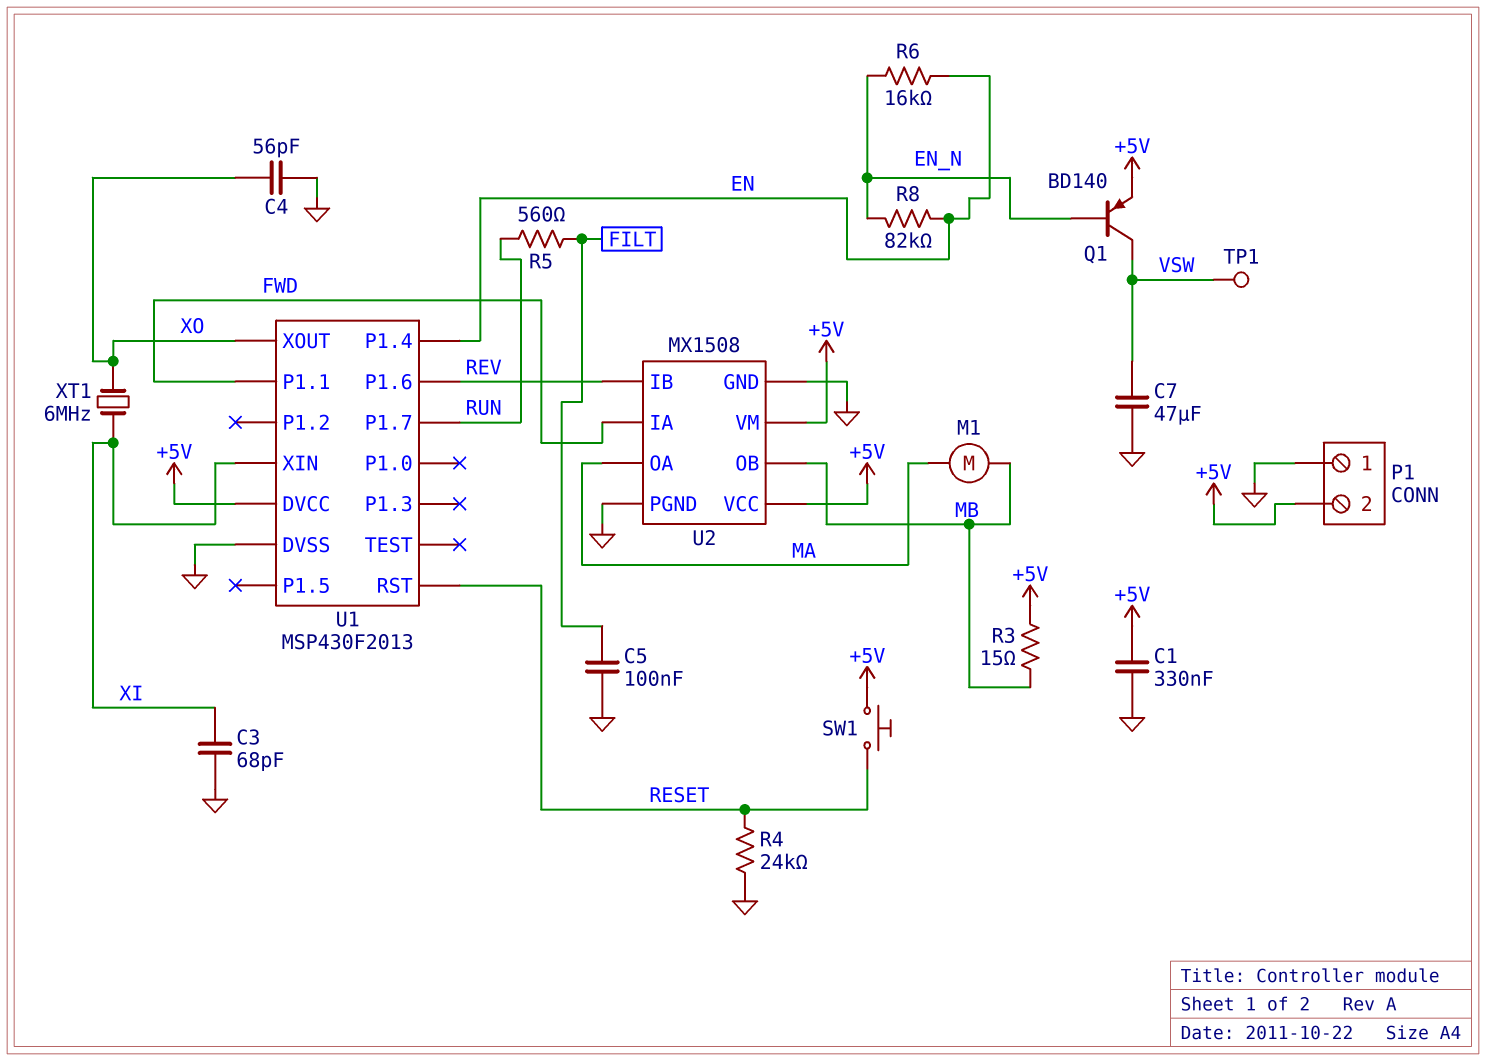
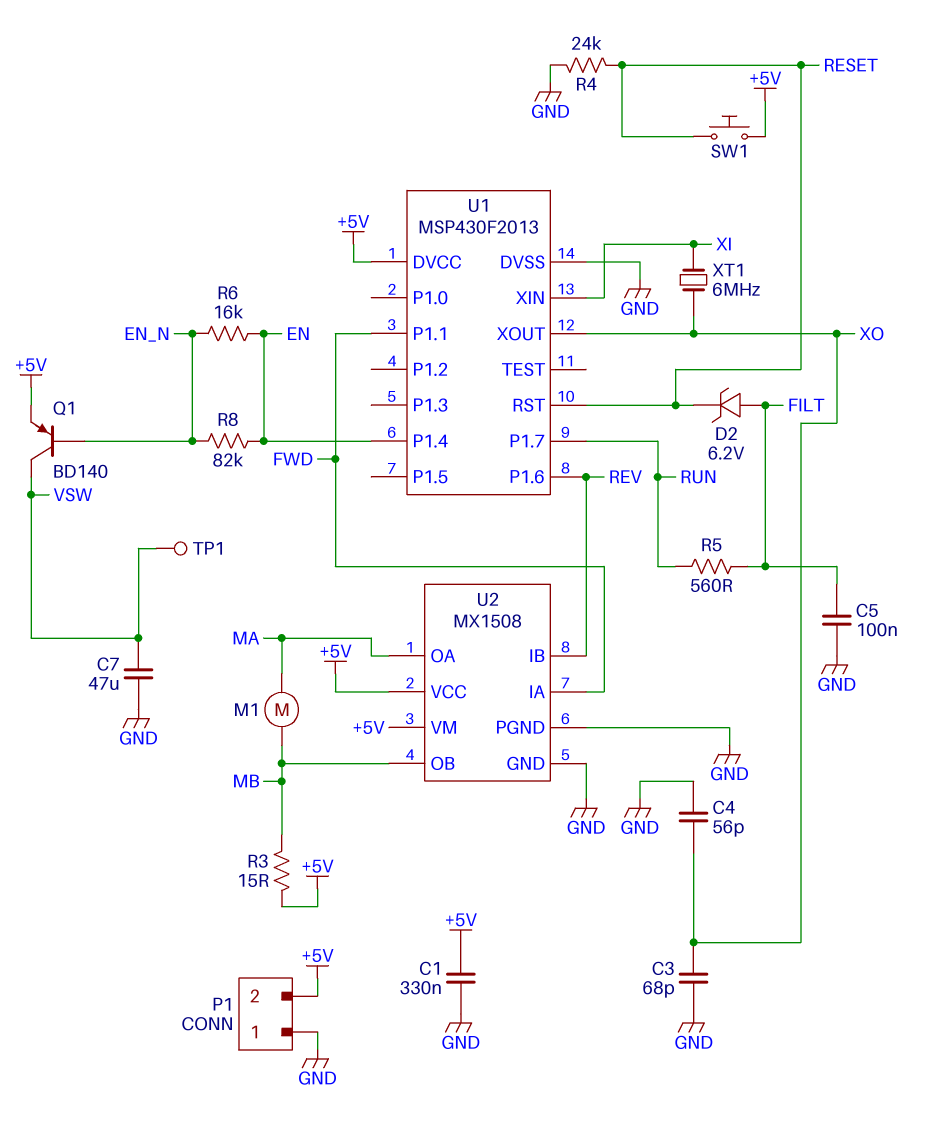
C3: 68pF (GND, XI) -> 68pF (GND, XO)
D2: none -> zener 6.2V (A FILT, K RESET)

